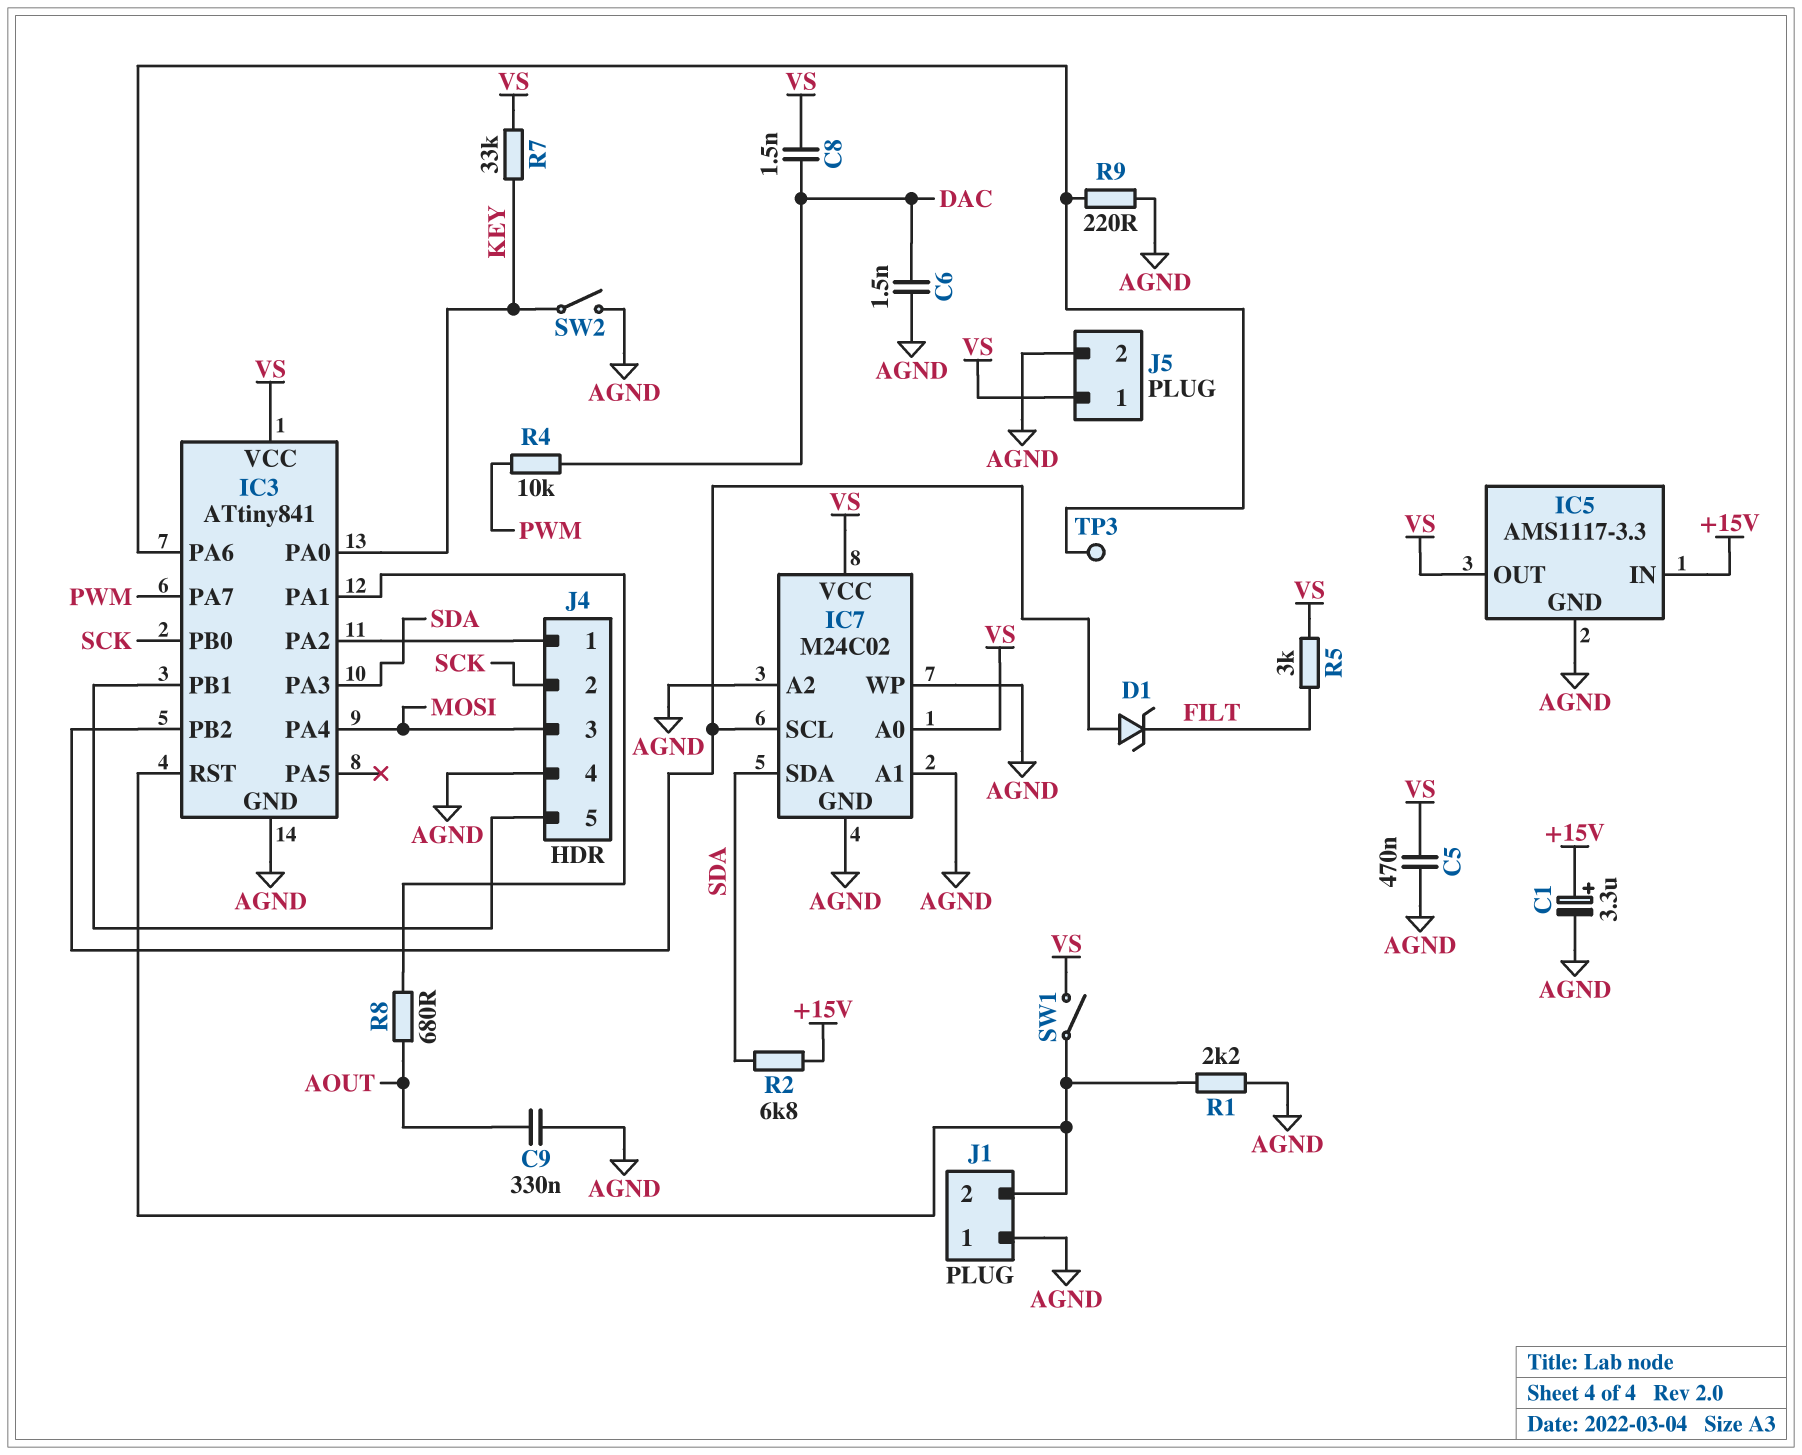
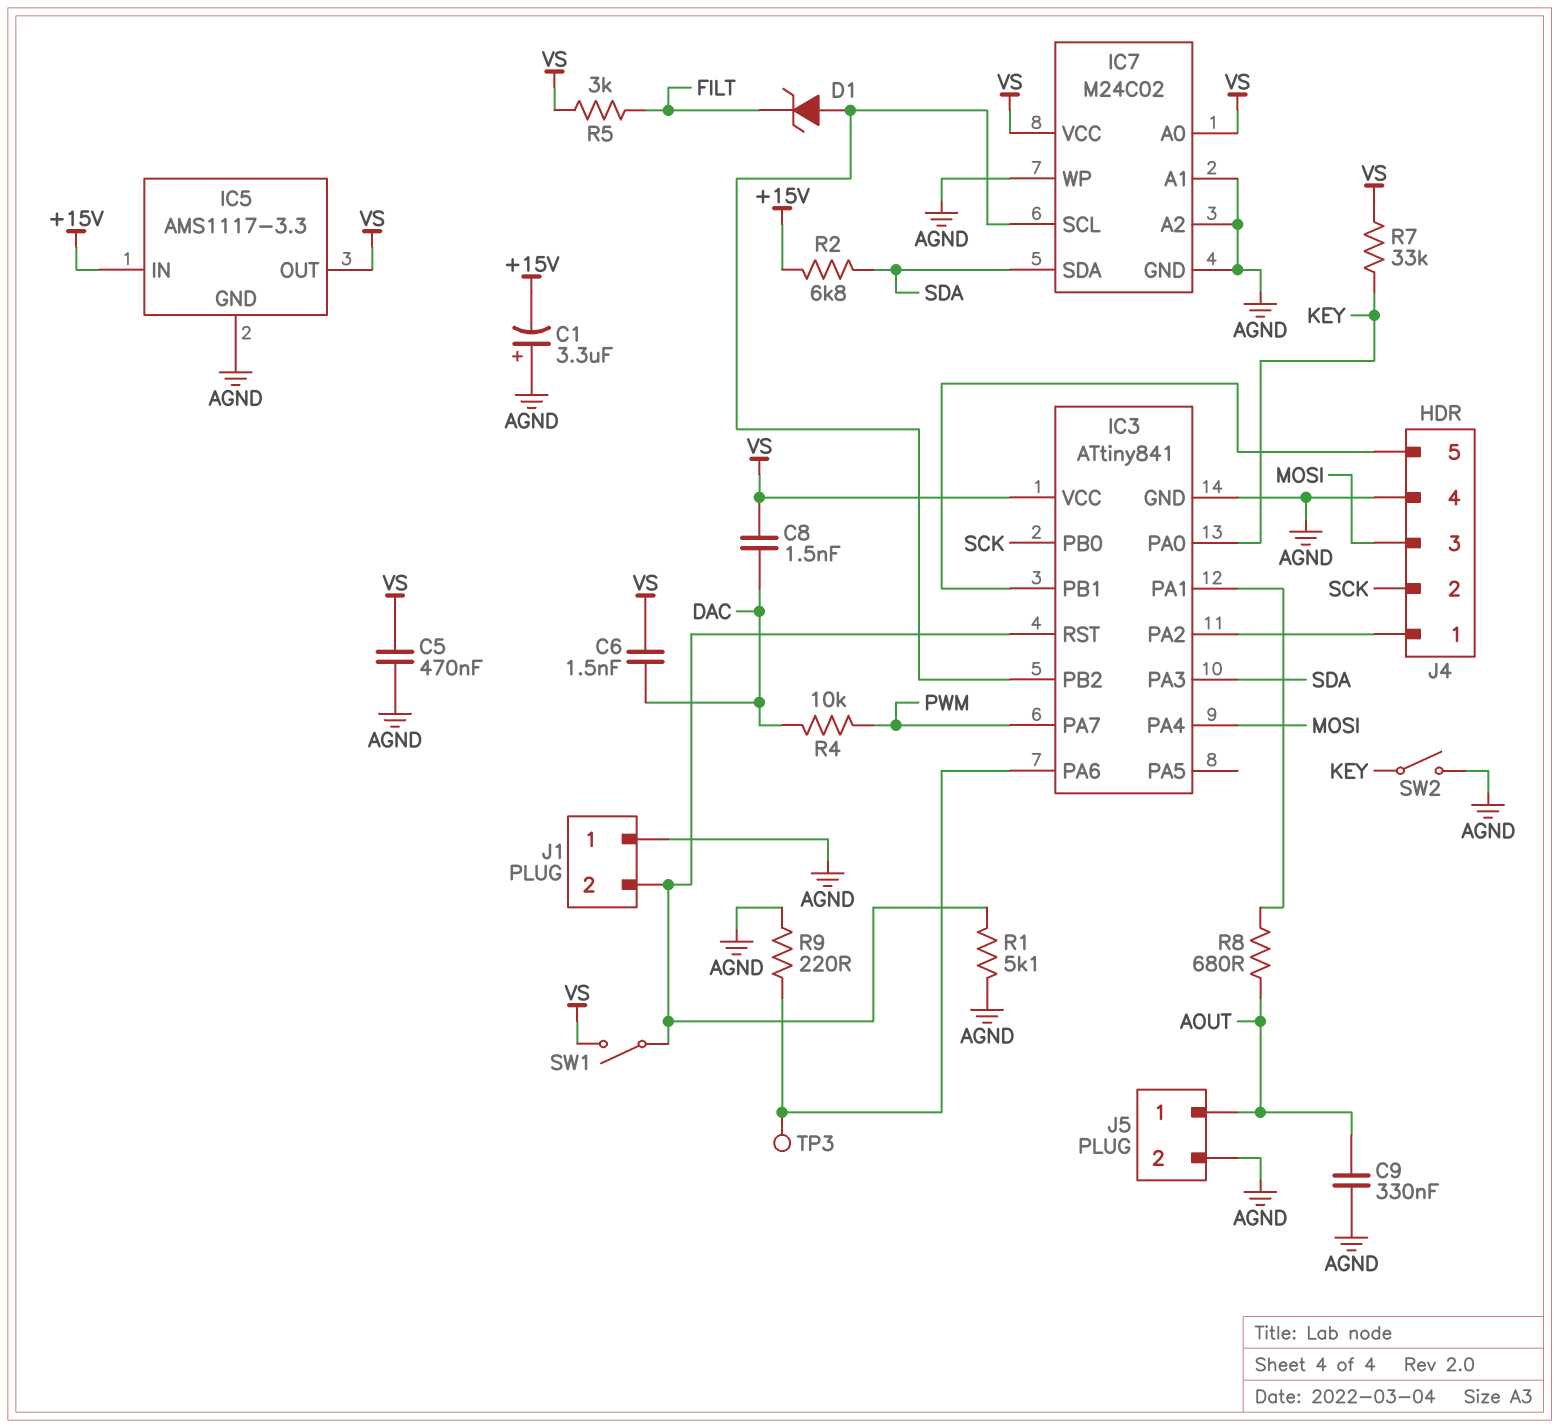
C1: 3.3uF (plus +15V, minus AGND) -> 3.3uF (plus AGND, minus +15V)
C6: 1.5nF (AGND, DAC) -> 1.5nF (DAC, VS)
J5 pin 1: VS -> AOUT
R1: 2.2k (AGND, IC3/RST) -> 5.1k (AGND, IC3/RST)

